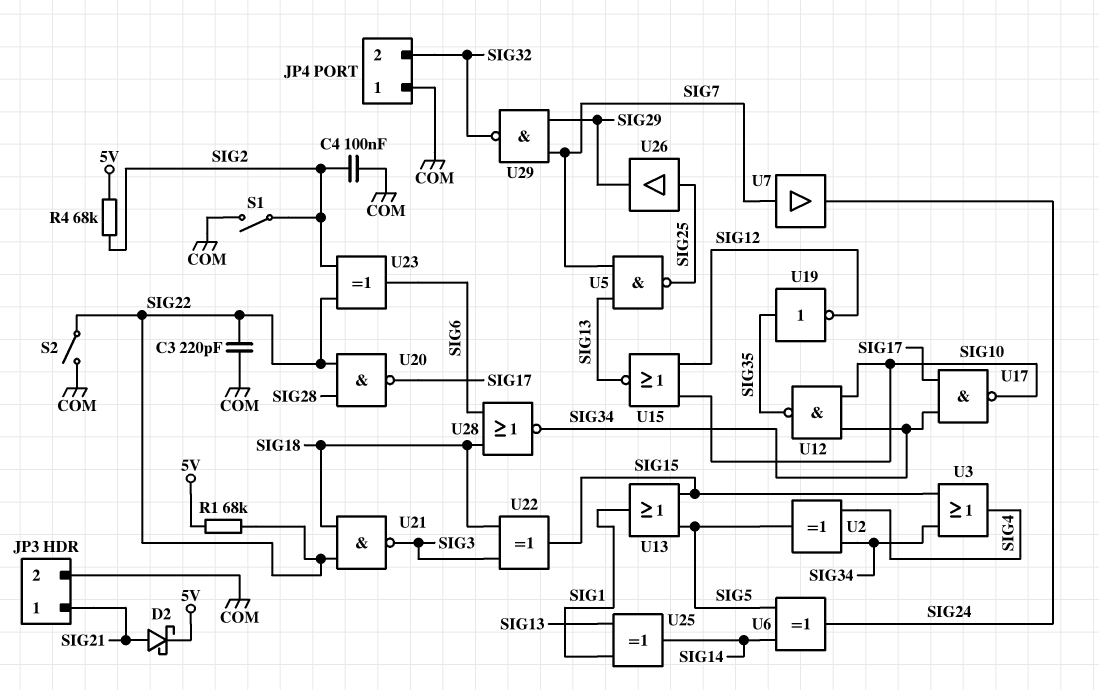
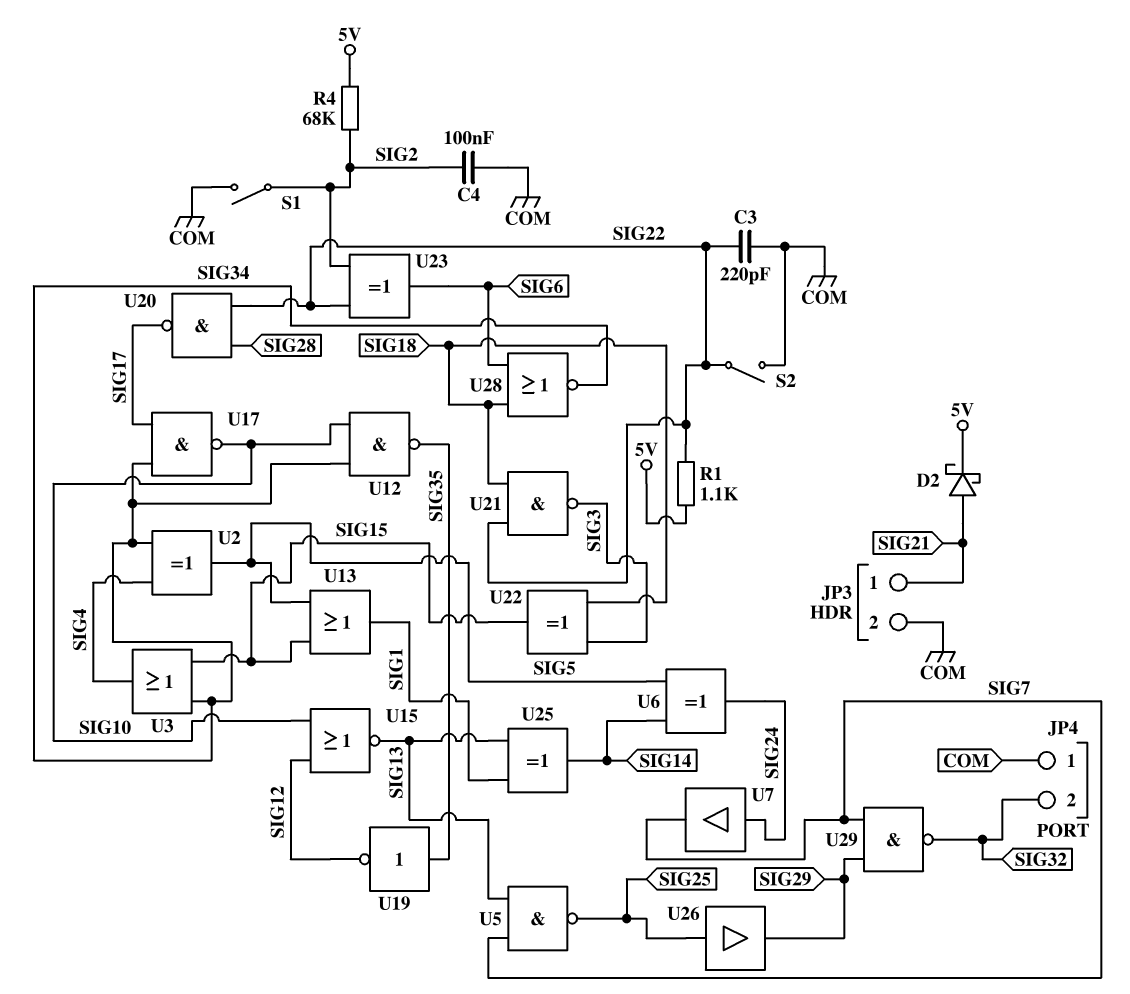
R1: 68k (5V, SIG22) -> 1.1k (5V, SIG22)
U7: buffer (in SIG7, out SIG24) -> buffer (in SIG24, out SIG7)

